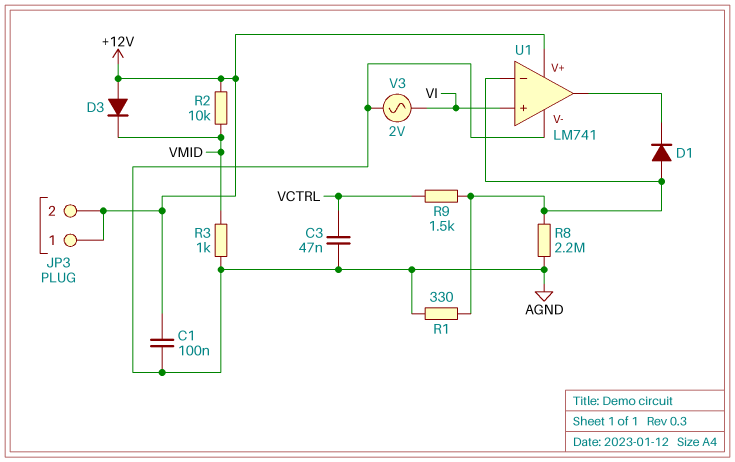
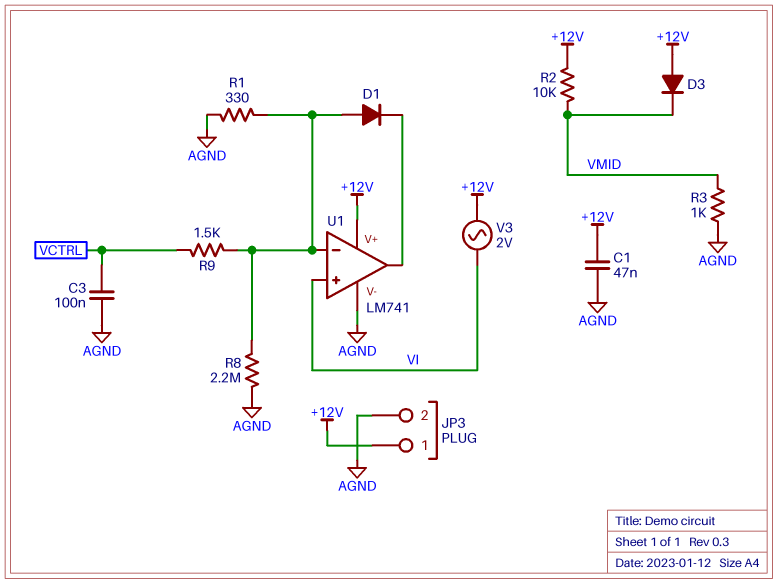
C1: 100nF (+12V, AGND) -> 47nF (+12V, AGND)
C3: 47nF (AGND, VCTRL) -> 100nF (AGND, VCTRL)
JP3 pin 2: +12V -> AGND
V3: AC 2V (AGND, VI) -> AC 2V (+12V, VI)

